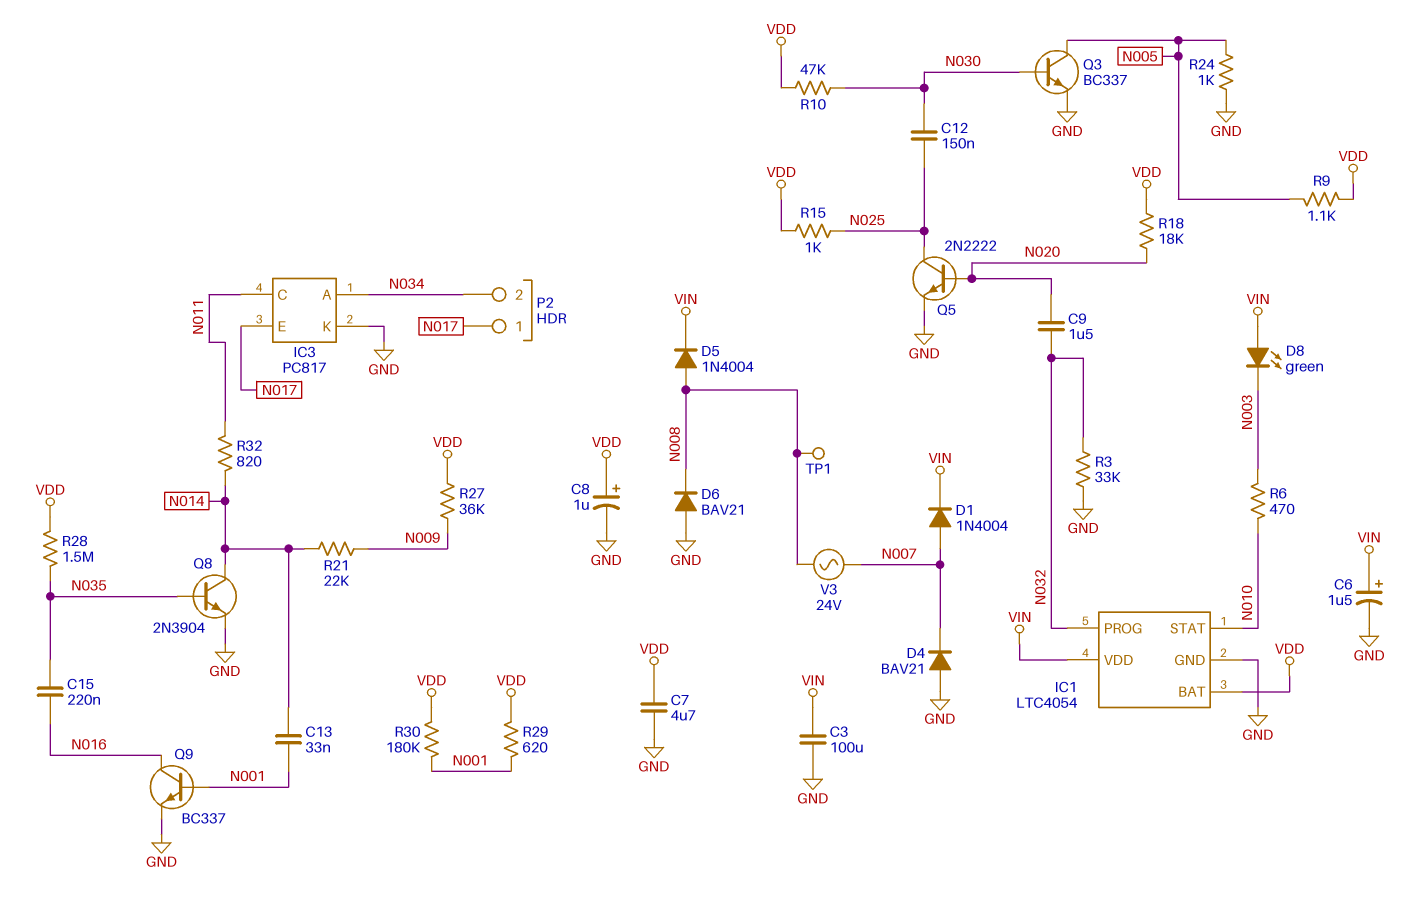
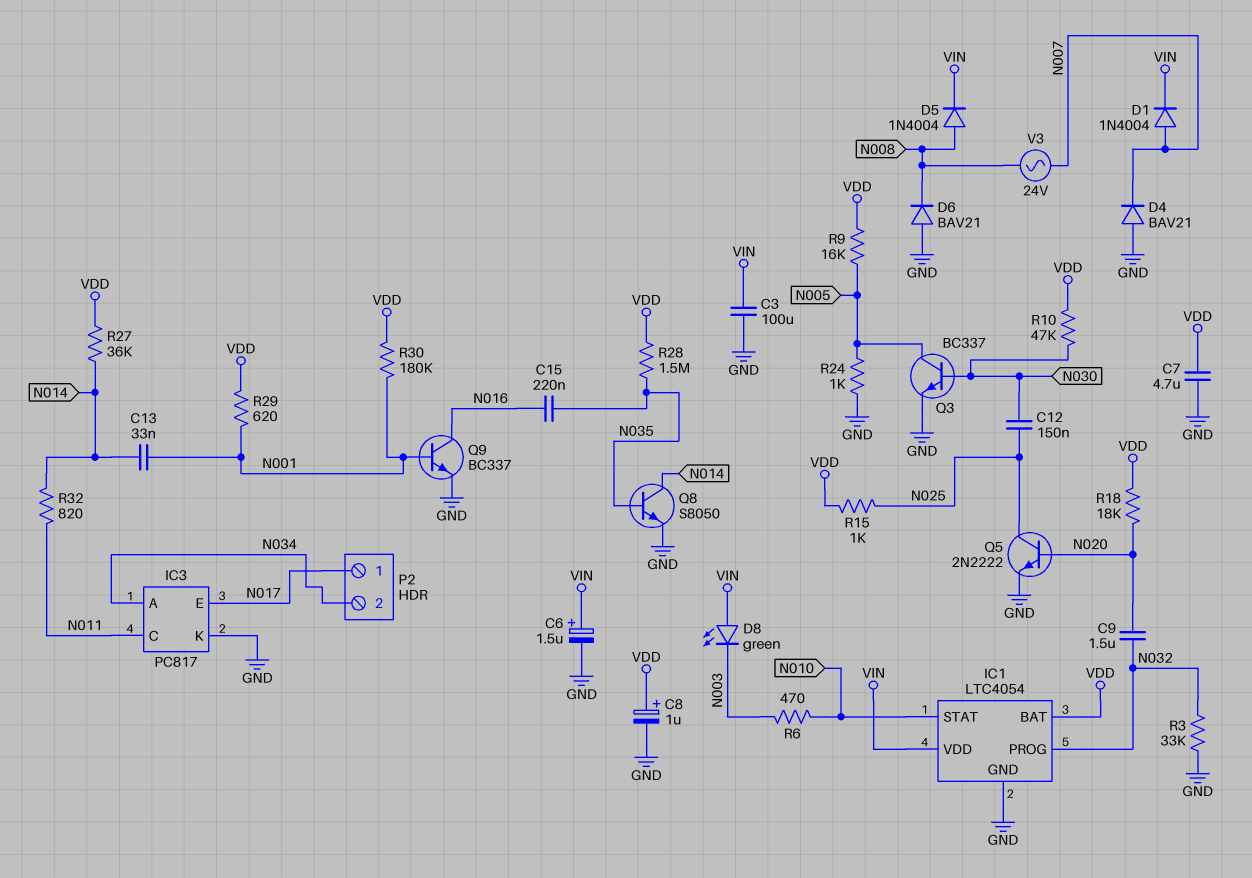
Q8: NPN 2N3904 (B N035, C N014, E GND) -> NPN S8050 (B N035, C N014, E GND)
R9: 1.1k (N005, VDD) -> 16k (N005, VDD)
R21: 22k (N009, N014) -> none
R27: 36k (N009, VDD) -> 36k (N014, VDD)
TP1: test point (N008) -> none

